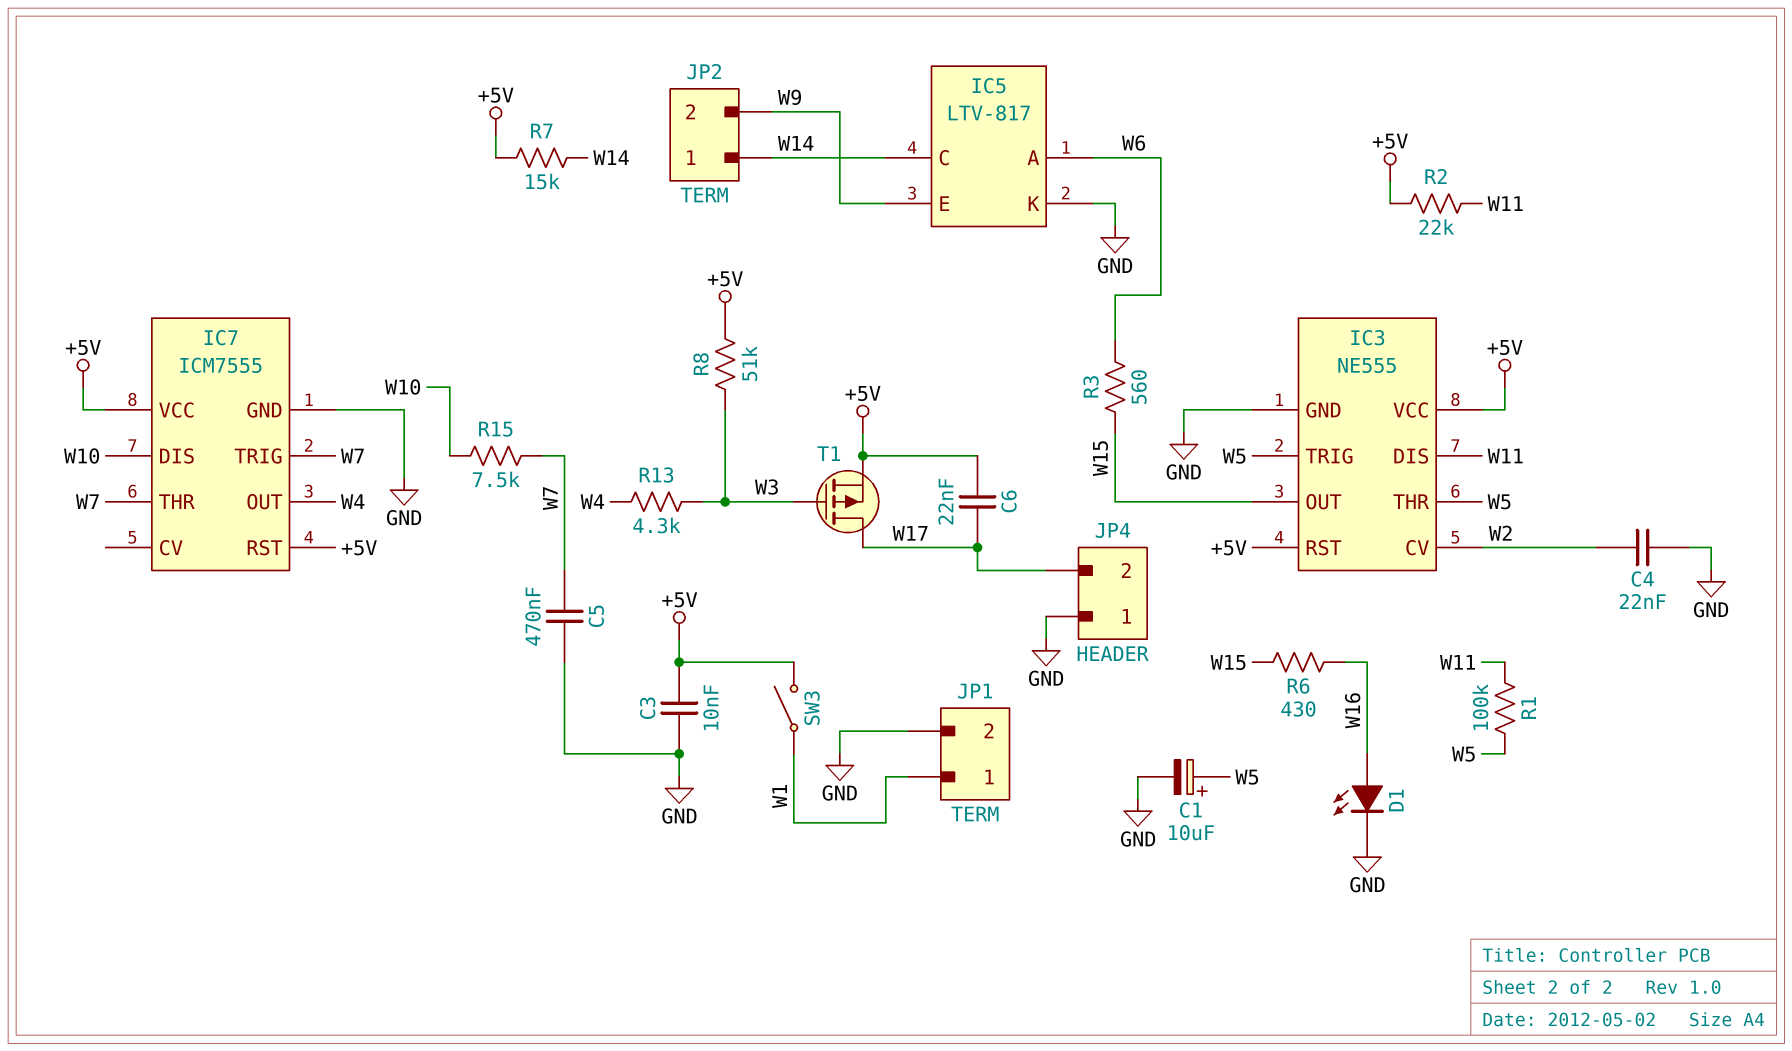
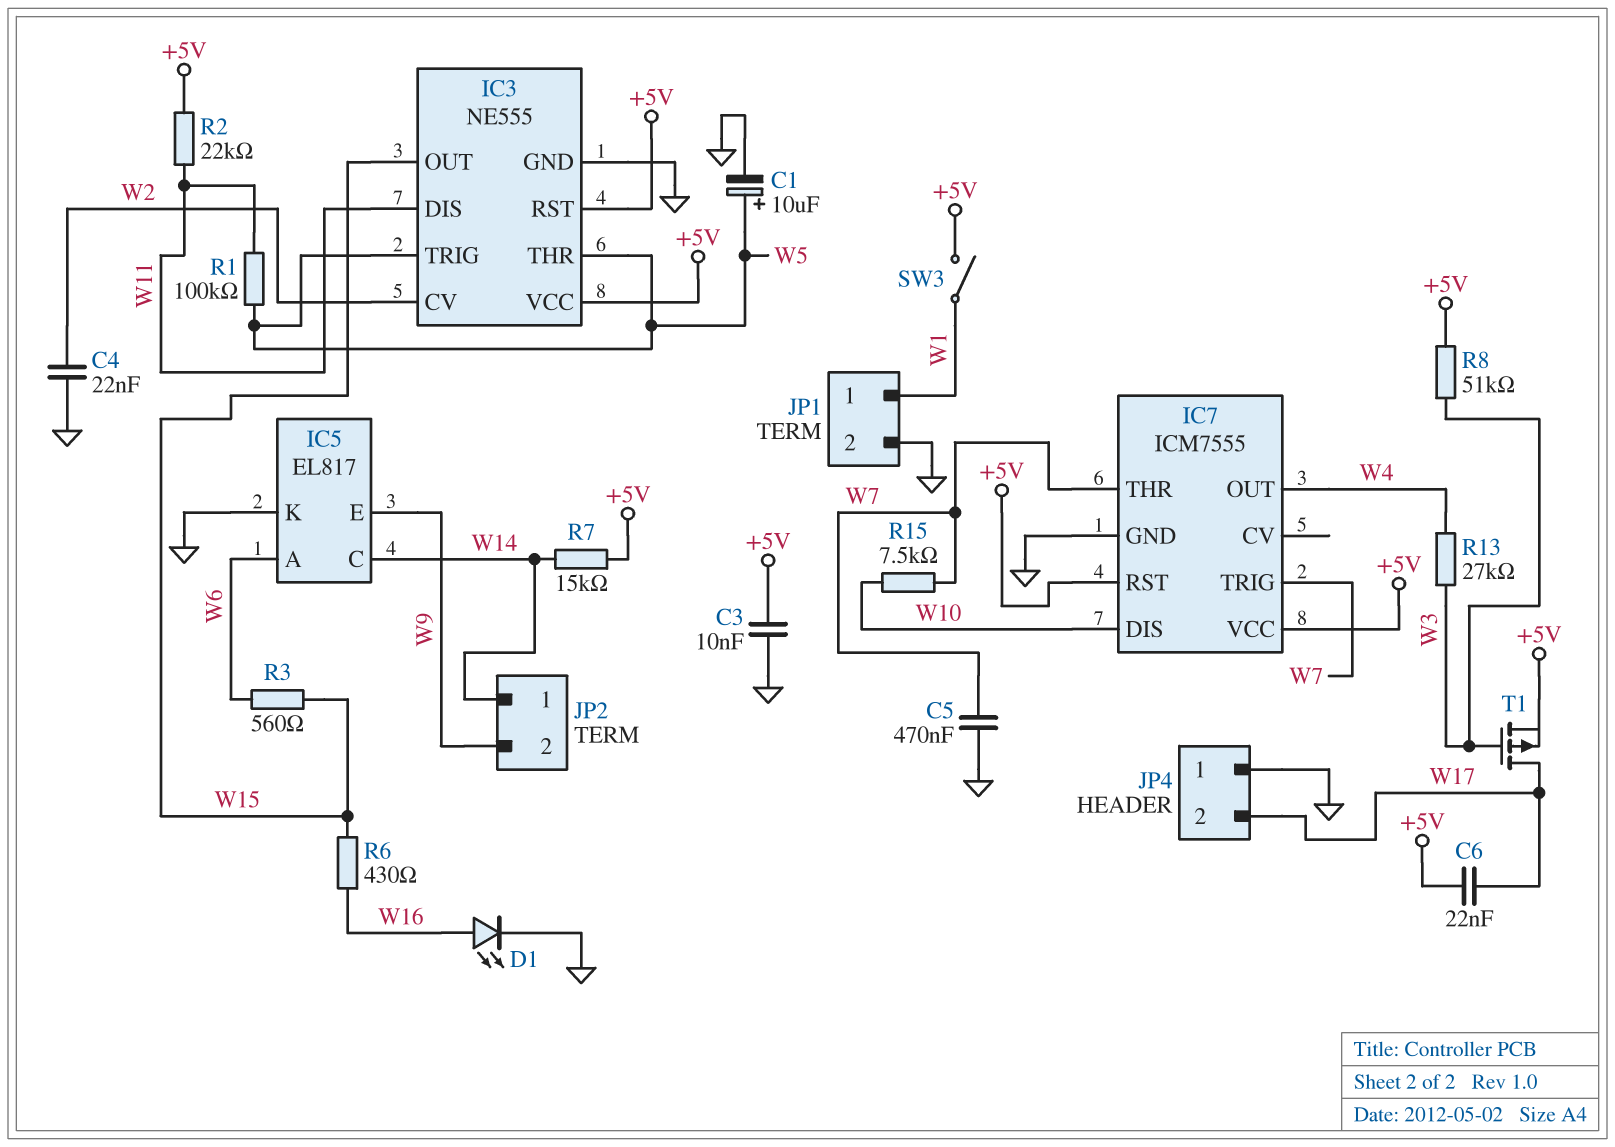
IC5: LTV-817 -> EL817
R13: 4.3k (W3, W4) -> 27k (W3, W4)

